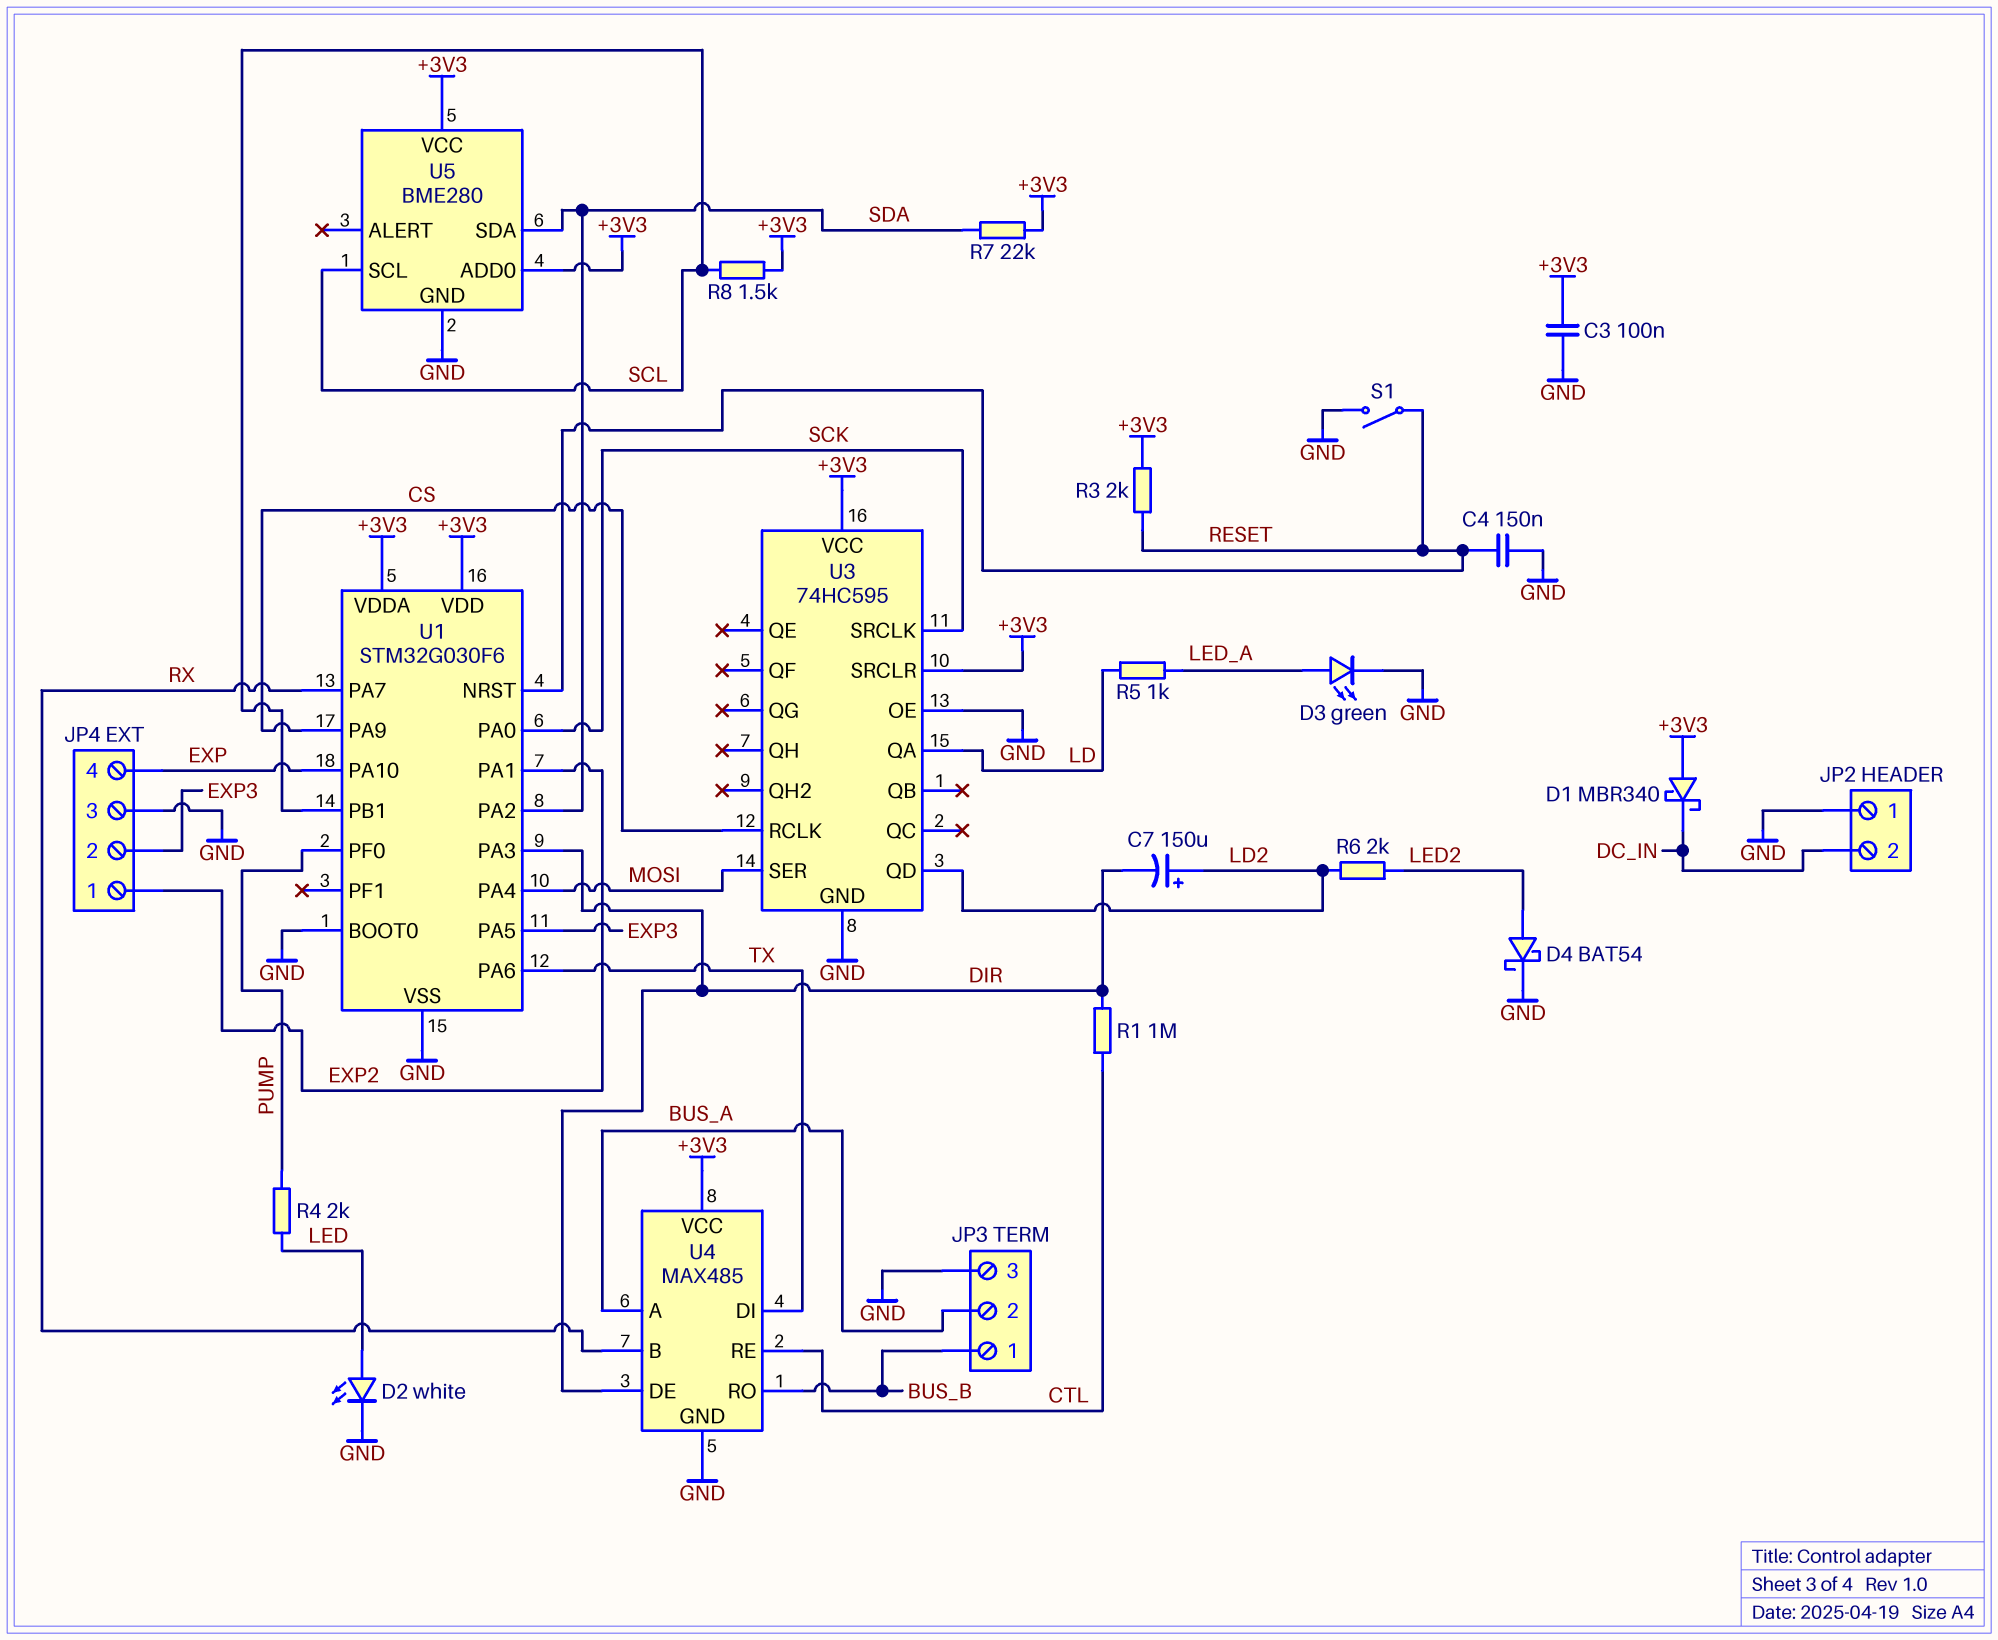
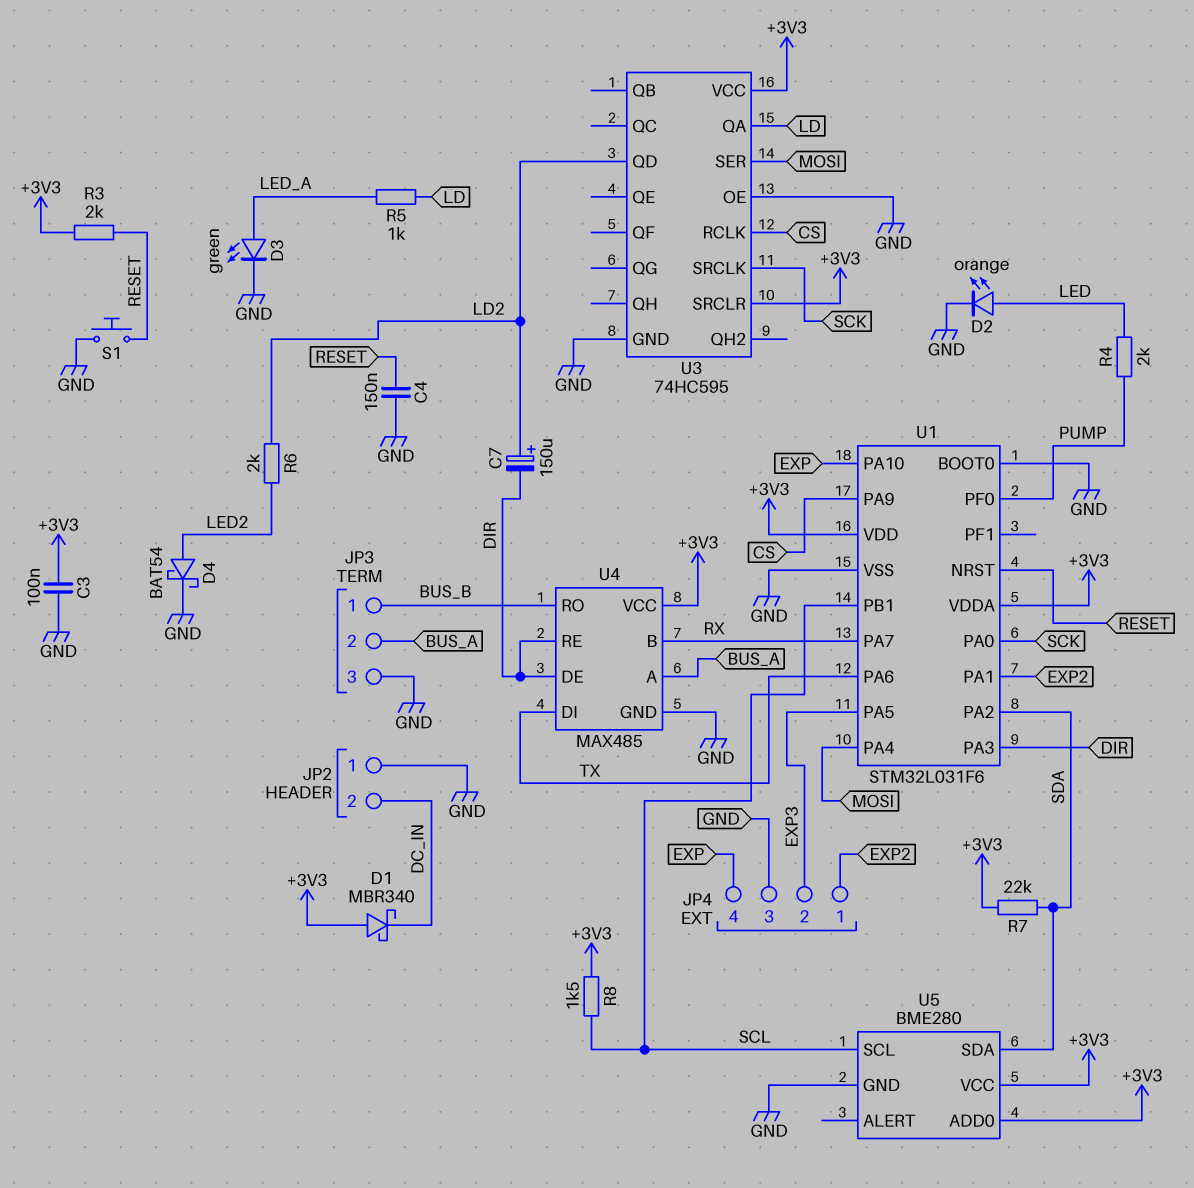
D2: LED white (A LED, K GND) -> LED orange (A LED, K GND)
R1: 1M (CTL, DIR) -> none
S1: switch (GND, RESET) -> button (GND, RESET)
U1: STM32G030F6 -> STM32L031F6
U4 pin RE: CTL -> DIR

